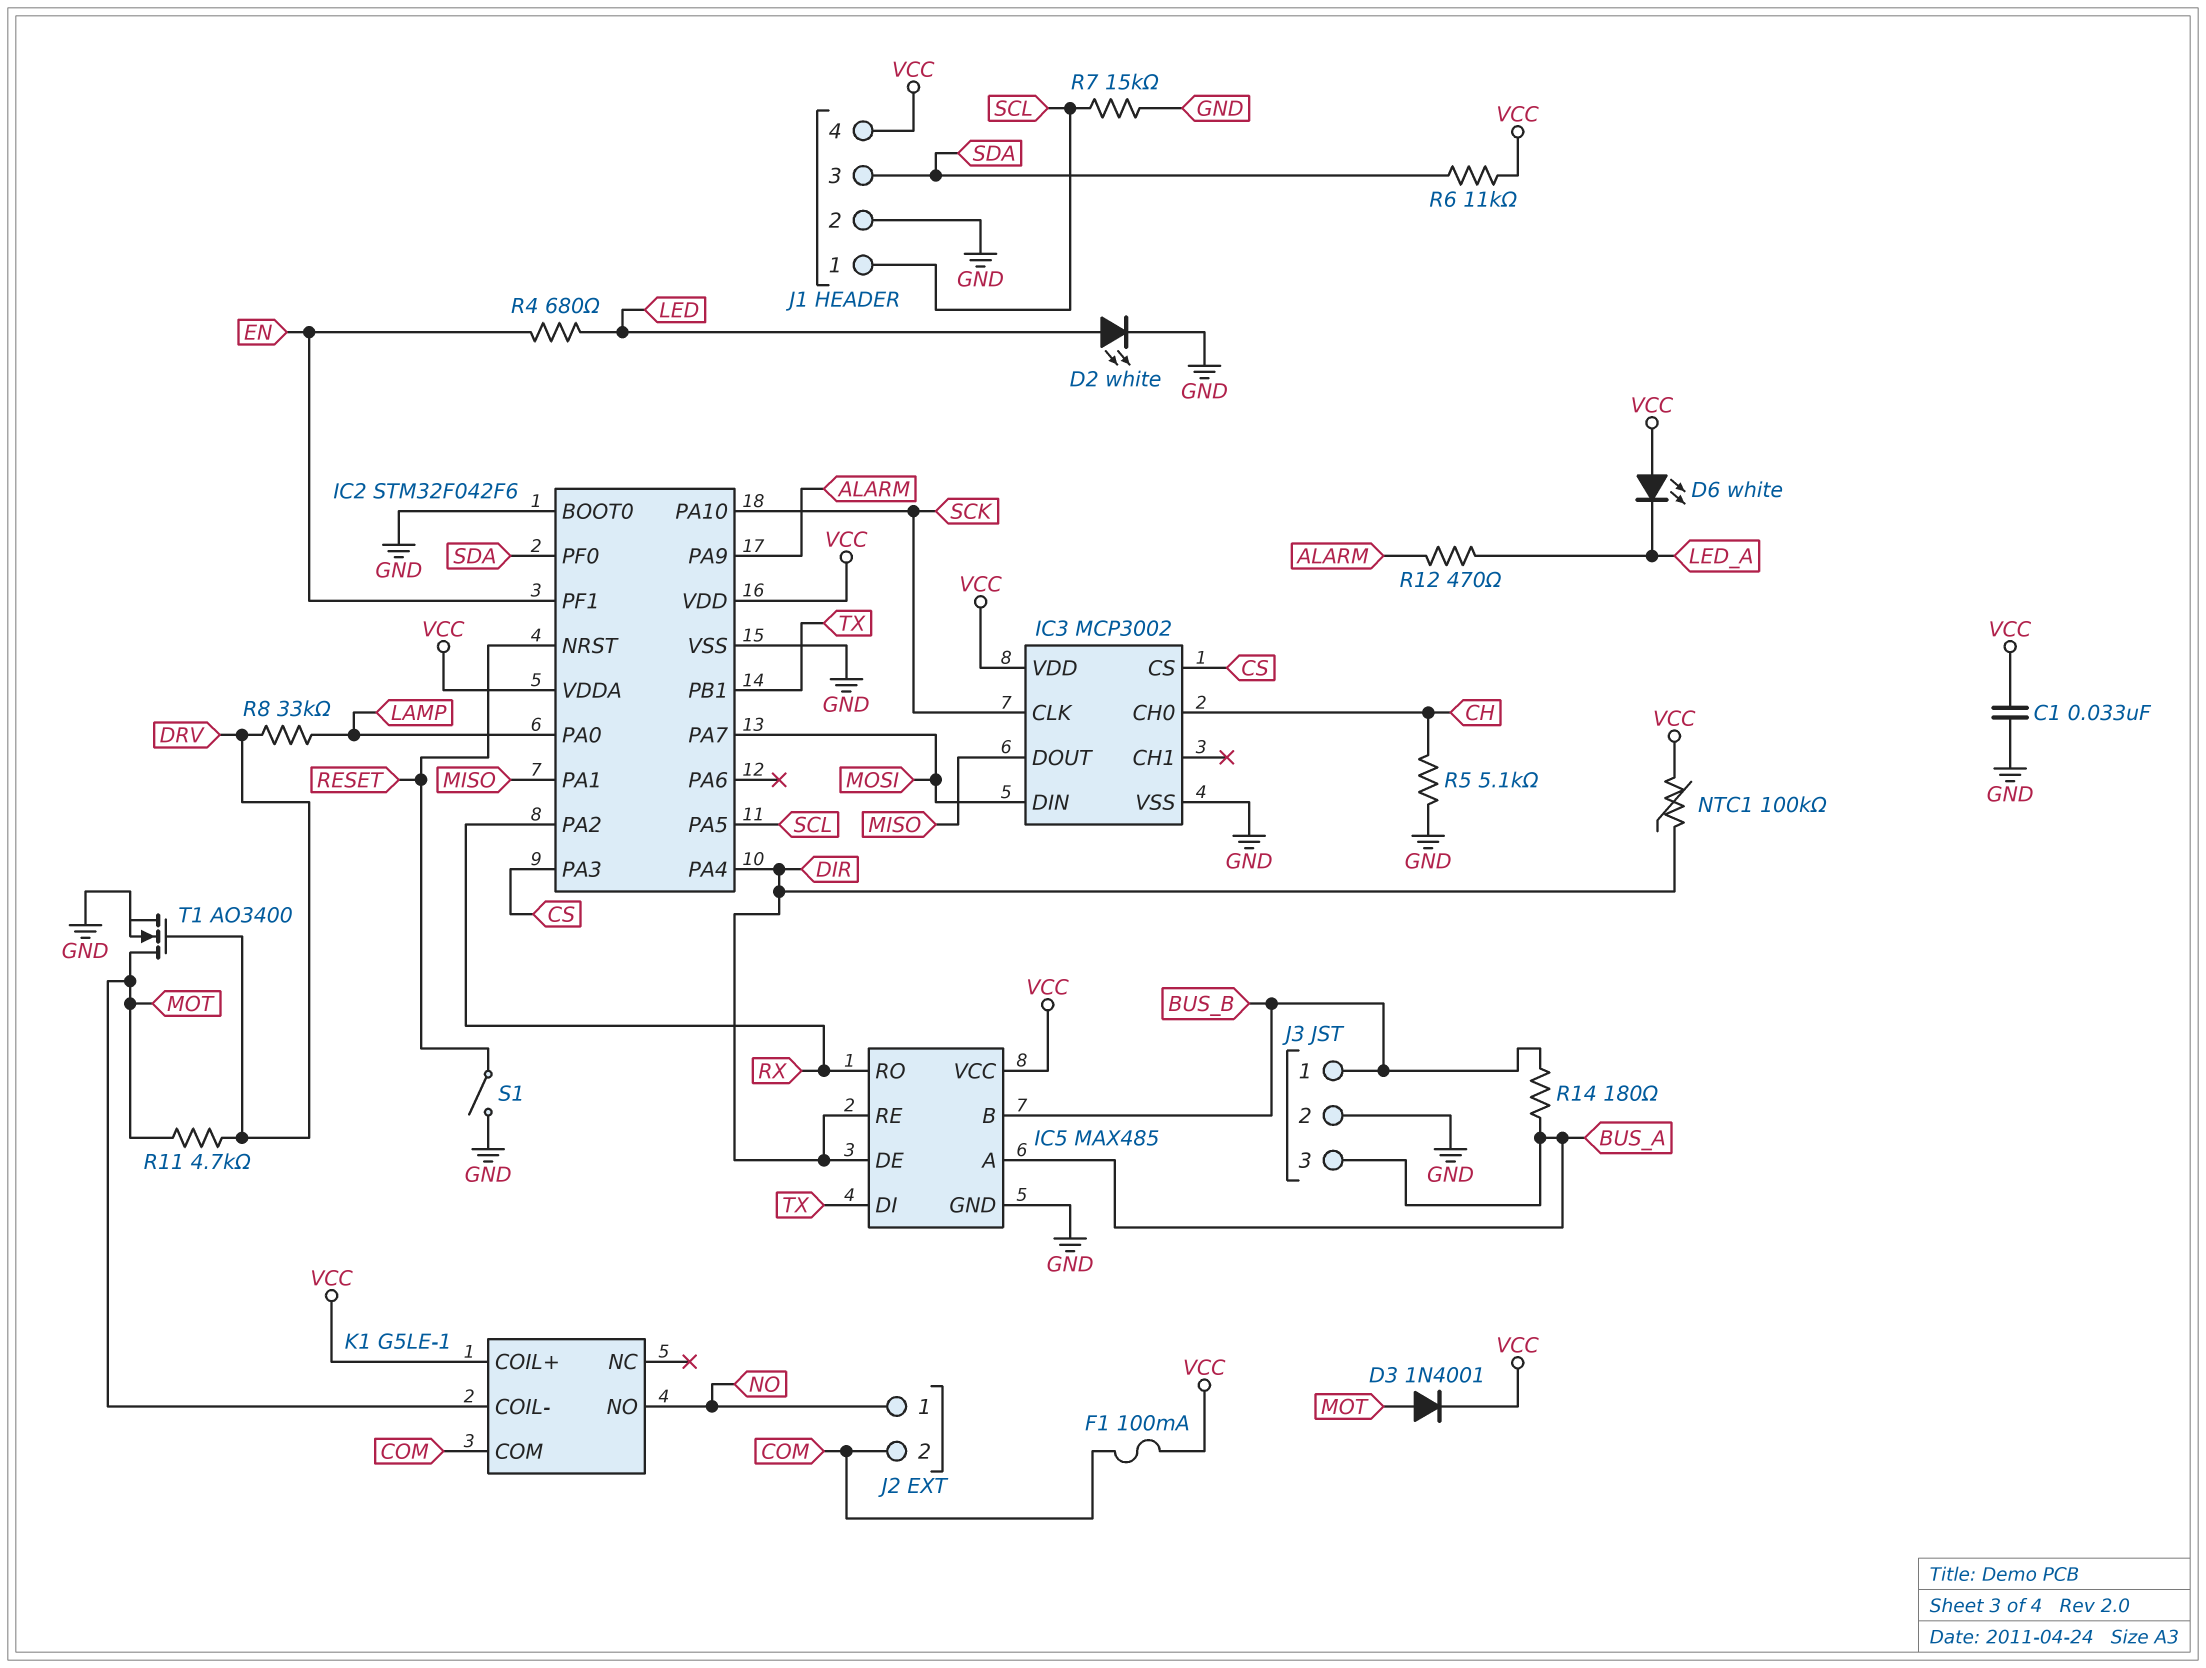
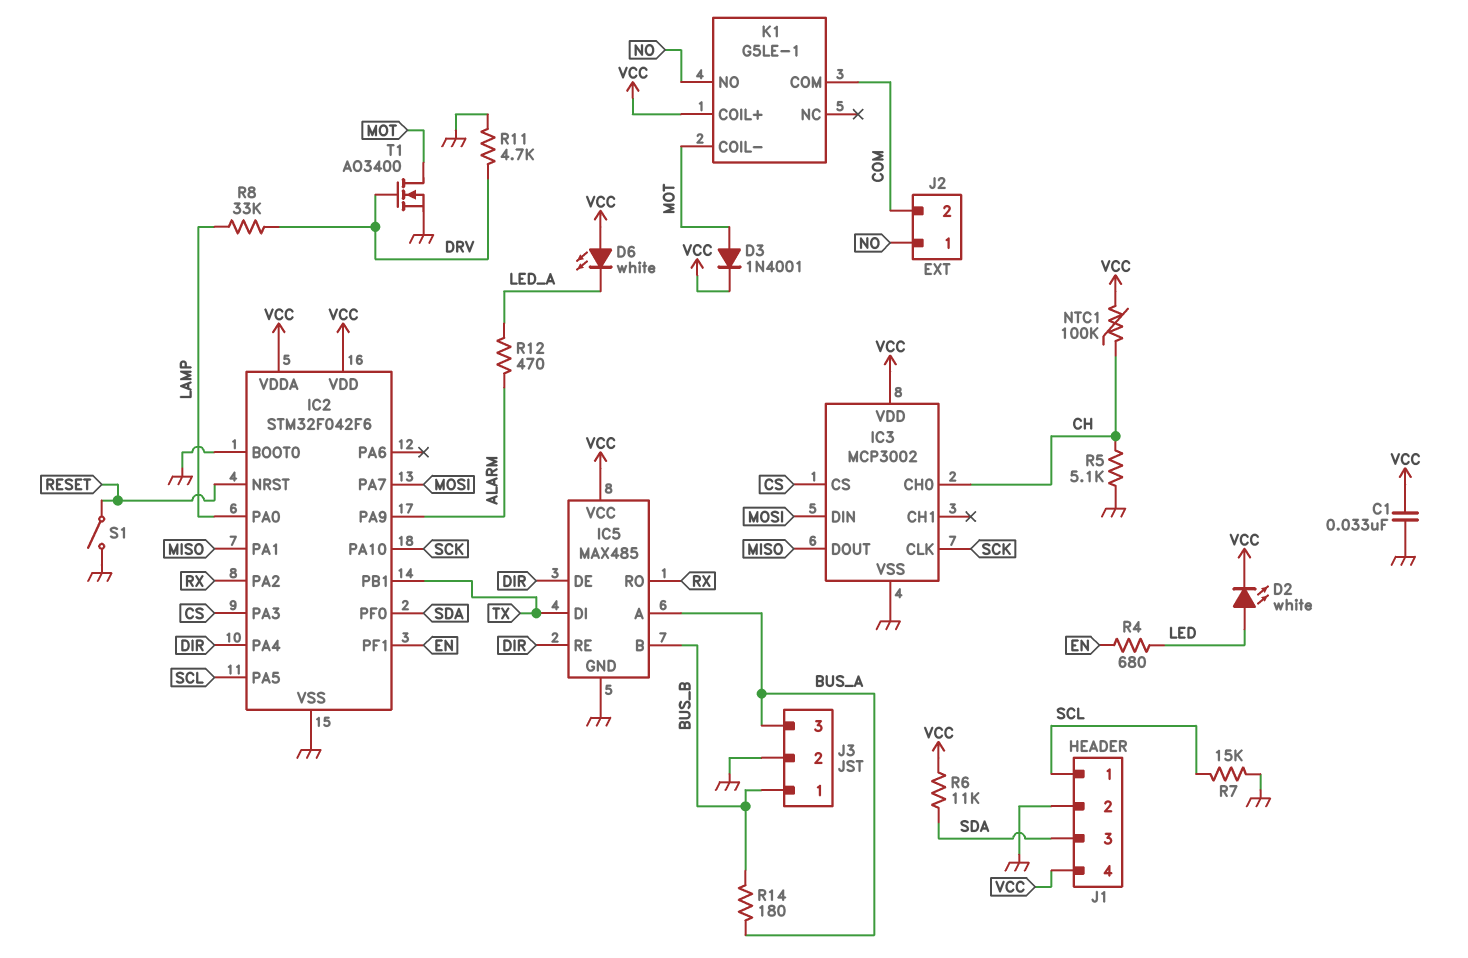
D2: LED white (A LED, K GND) -> LED white (A LED, K VCC)
F1: 100mA (COM, VCC) -> none
NTC1: 100k (DIR, VCC) -> 100k (CH, VCC)
R11: 4.7k (DRV, MOT) -> 4.7k (DRV, GND)

